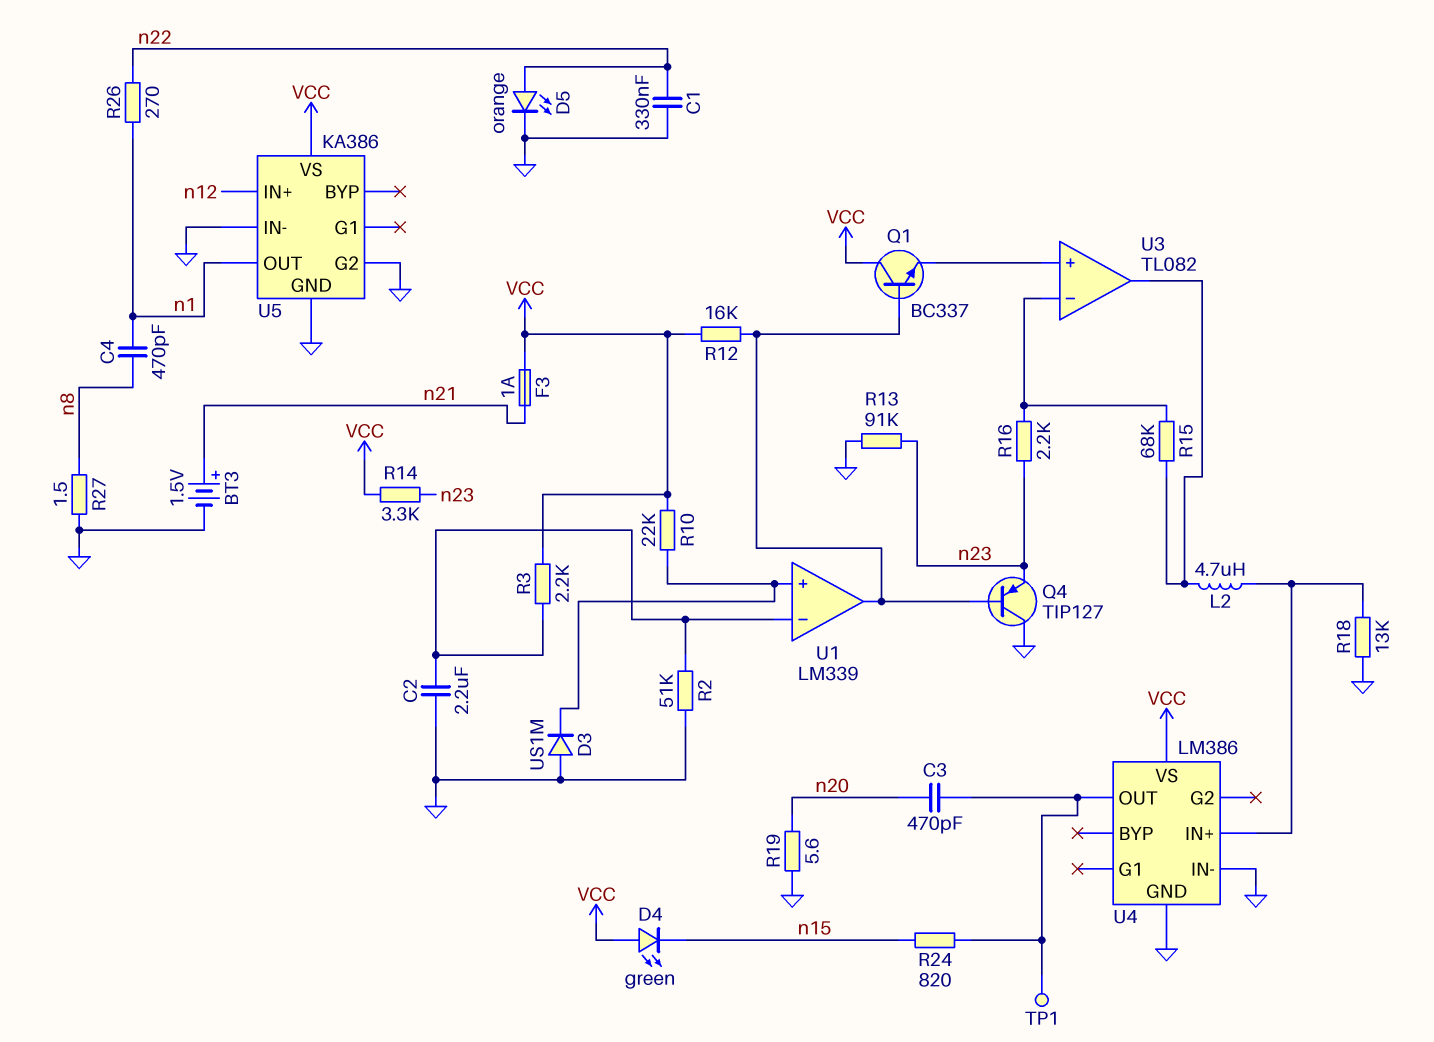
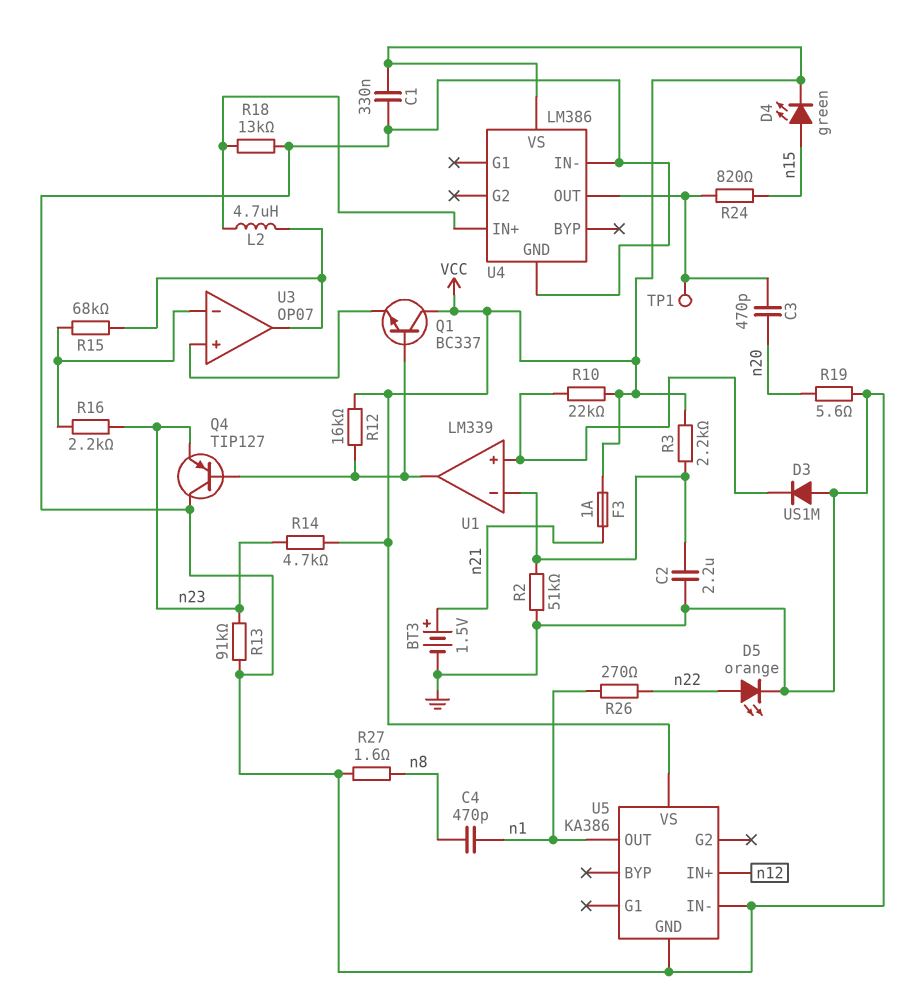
C1: 330nF (GND, n22) -> 330nF (GND, VCC)
D4: LED green (A VCC, K n15) -> LED green (A n15, K VCC)
R14: 3.3k (VCC, n23) -> 4.7k (VCC, n23)
R27: 1.5 (GND, n8) -> 1.6 (GND, n8)
U3: TL082 -> OP07
U5 pin G2: GND -> none

